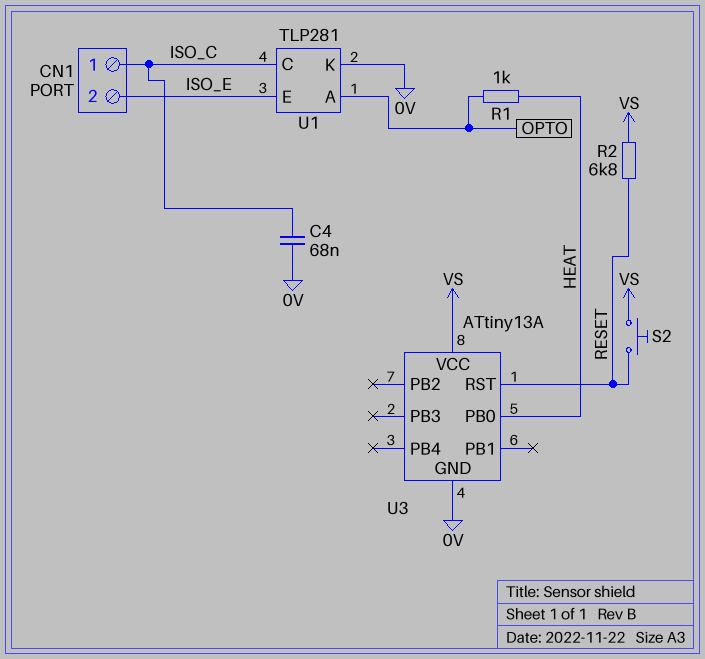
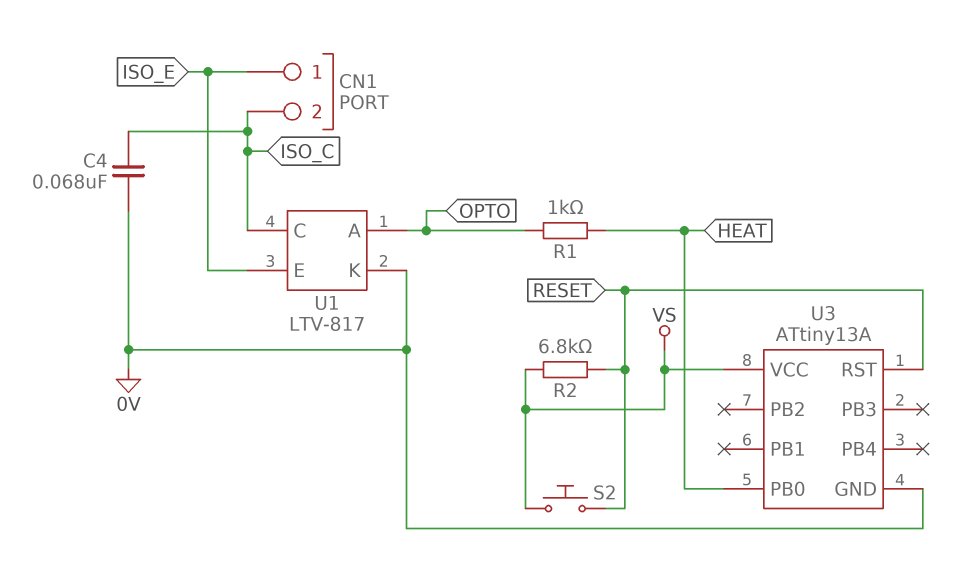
CN1 pin 1: ISO_C -> ISO_E
CN1 pin 2: ISO_E -> ISO_C
U1: TLP281 -> LTV-817

